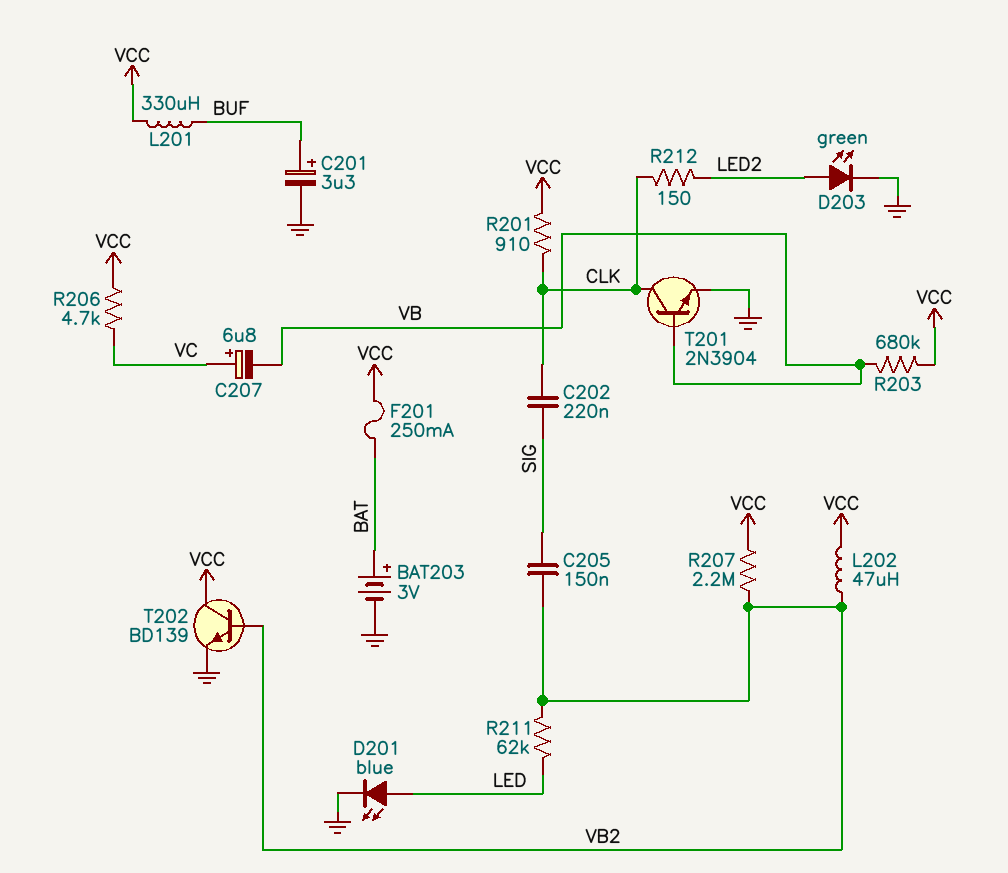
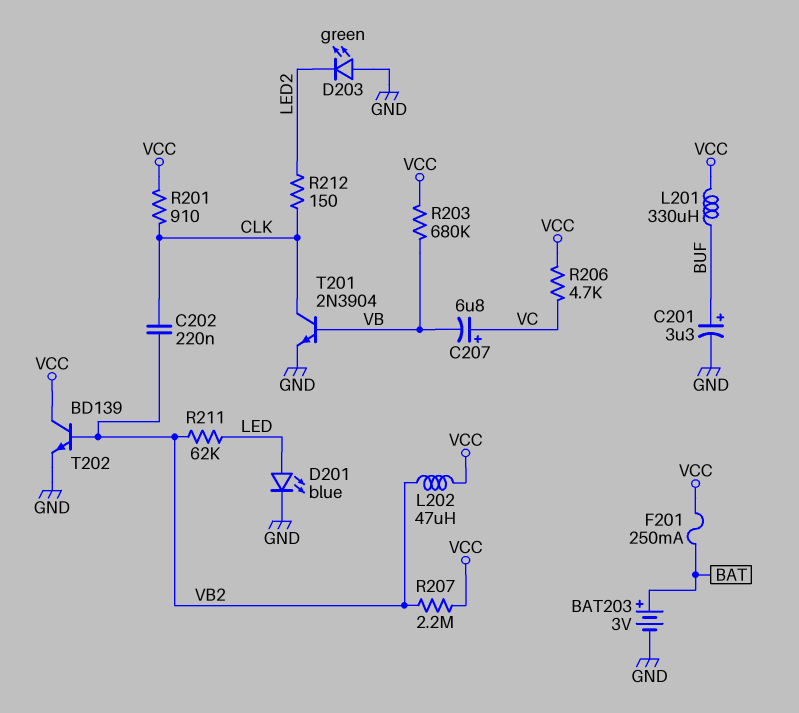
C202: 220nF (CLK, SIG) -> 220nF (CLK, VB2)
C205: 150nF (SIG, VB2) -> none
D203: LED green (A LED2, K GND) -> LED green (A GND, K LED2)

